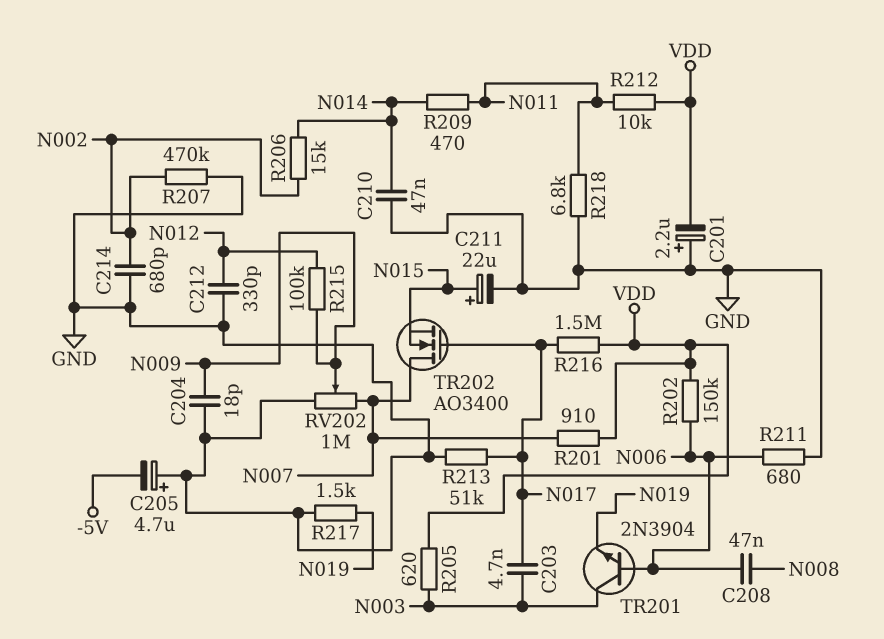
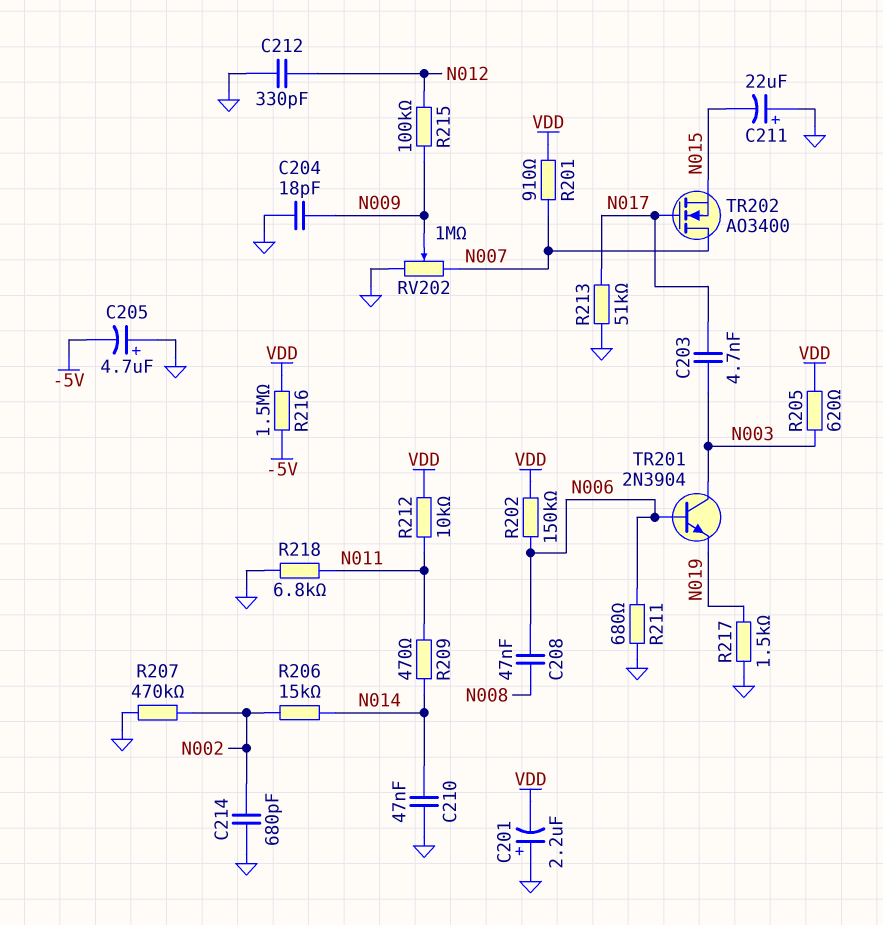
C211: 22uF (plus N015, minus GND) -> 22uF (plus GND, minus N015)
R216: 1.5M (N017, VDD) -> 1.5M (-5V, VDD)

